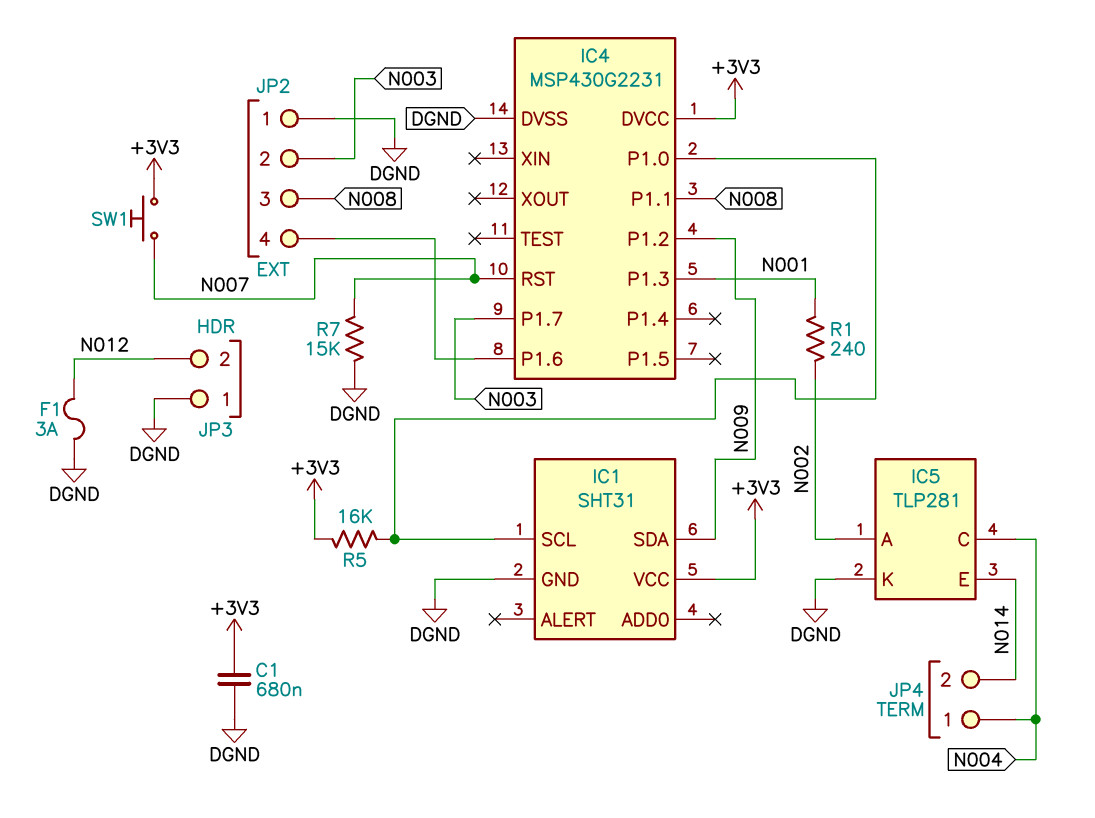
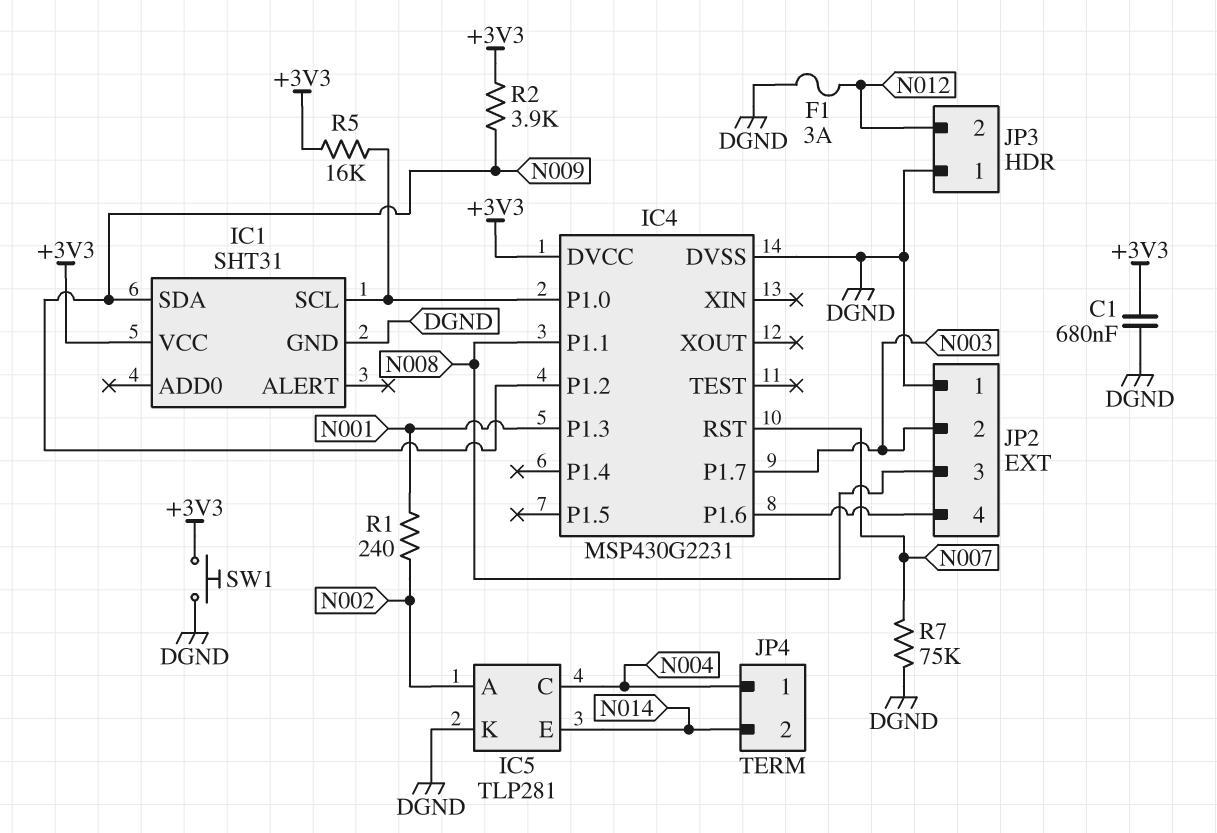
R2: none -> 3.9k (+3V3, N009)
R7: 15k (DGND, N007) -> 75k (DGND, N007)
SW1: button (+3V3, N007) -> button (+3V3, DGND)

